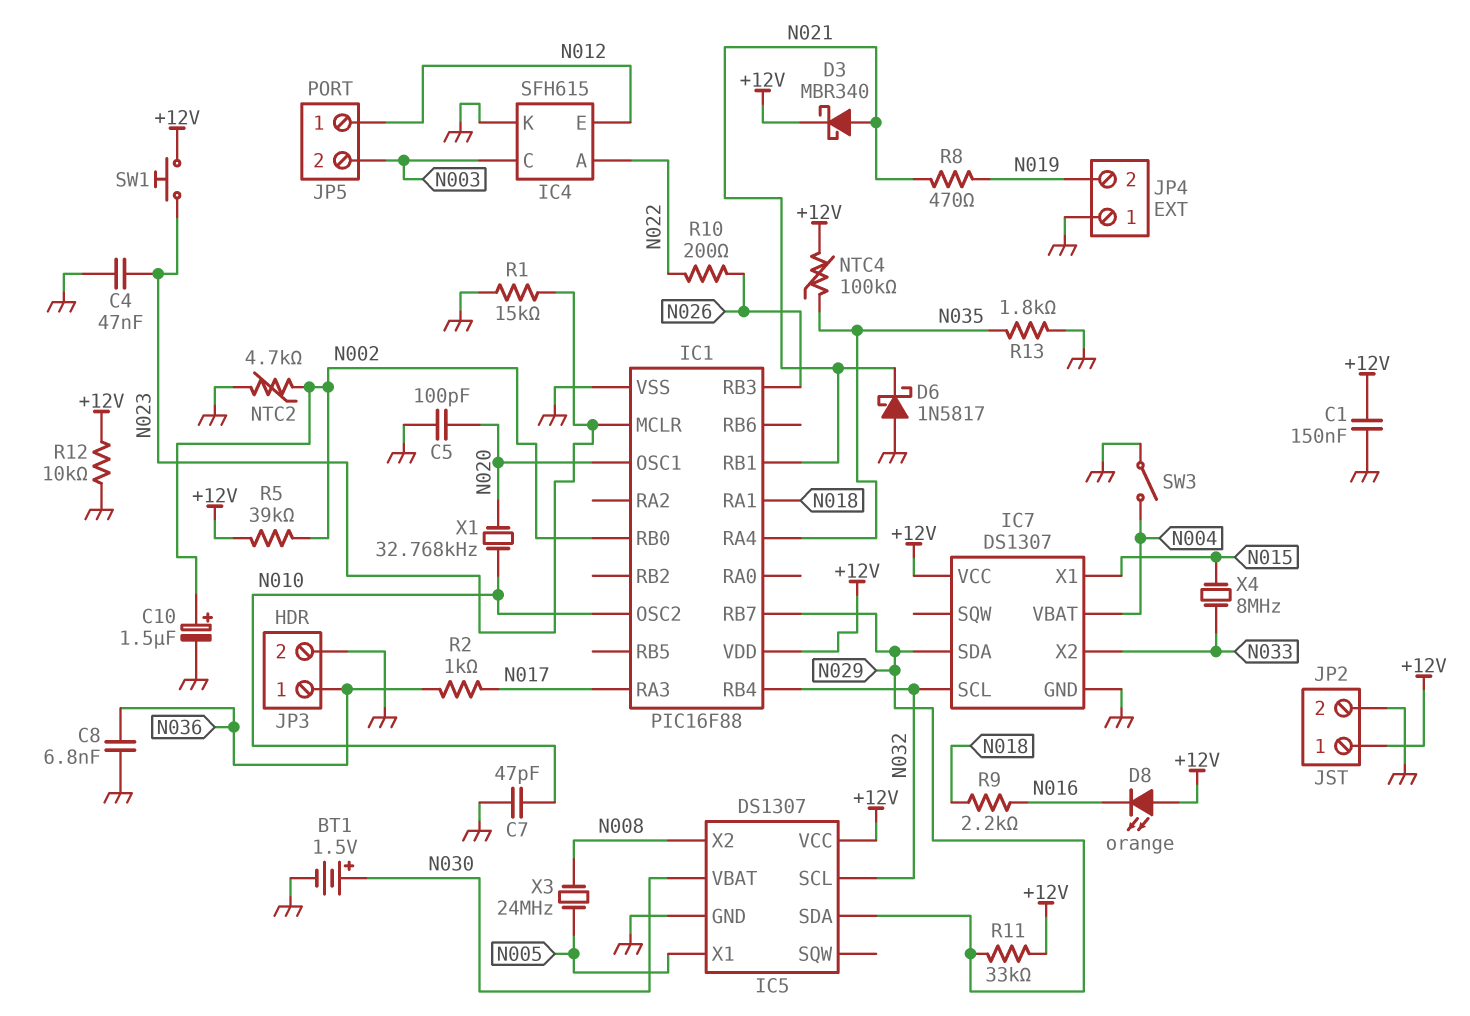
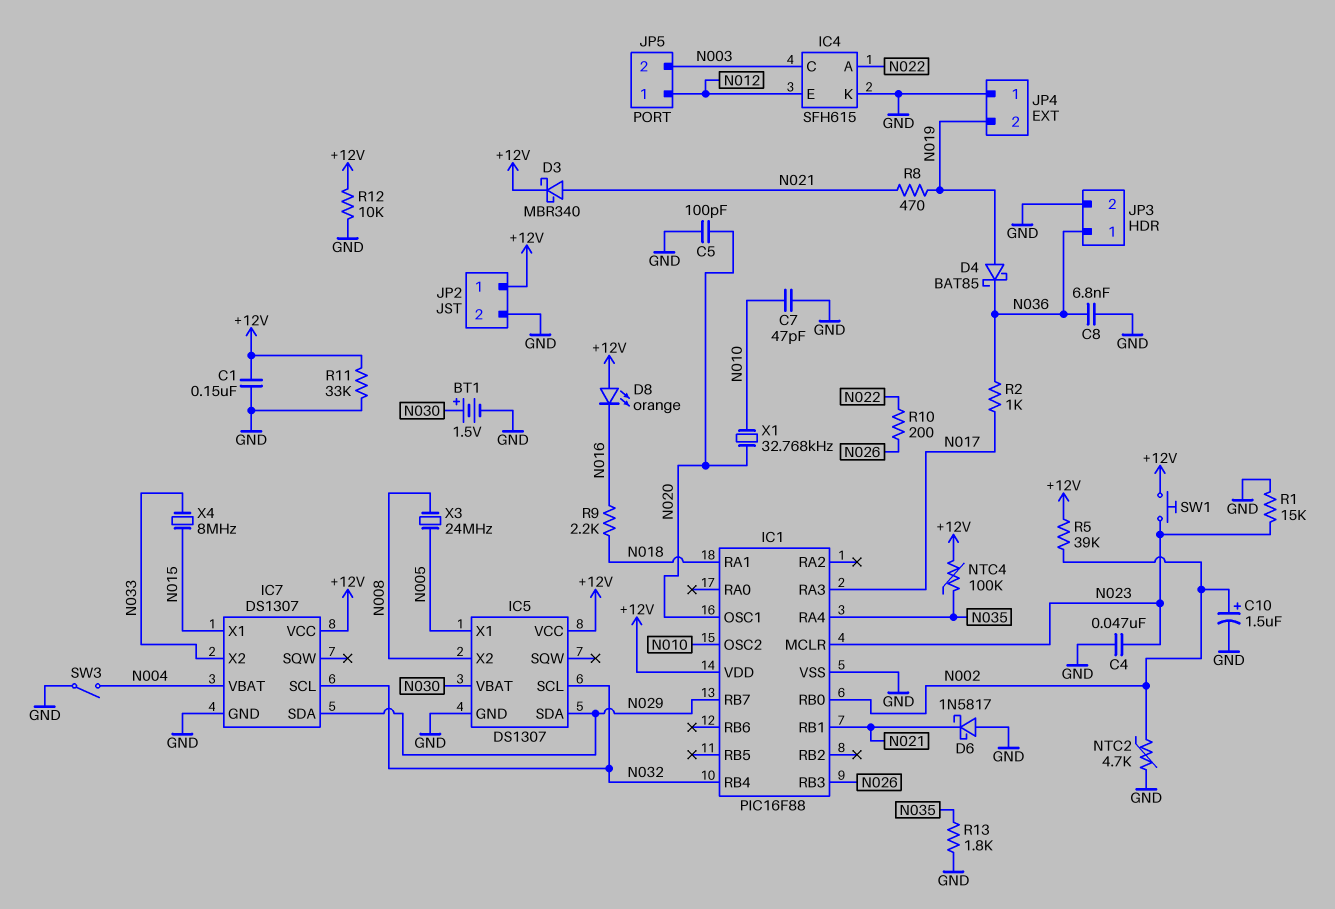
D4: none -> schottky BAT85 (A N019, K N036)
R11: 33k (+12V, N029) -> 33k (+12V, GND)

